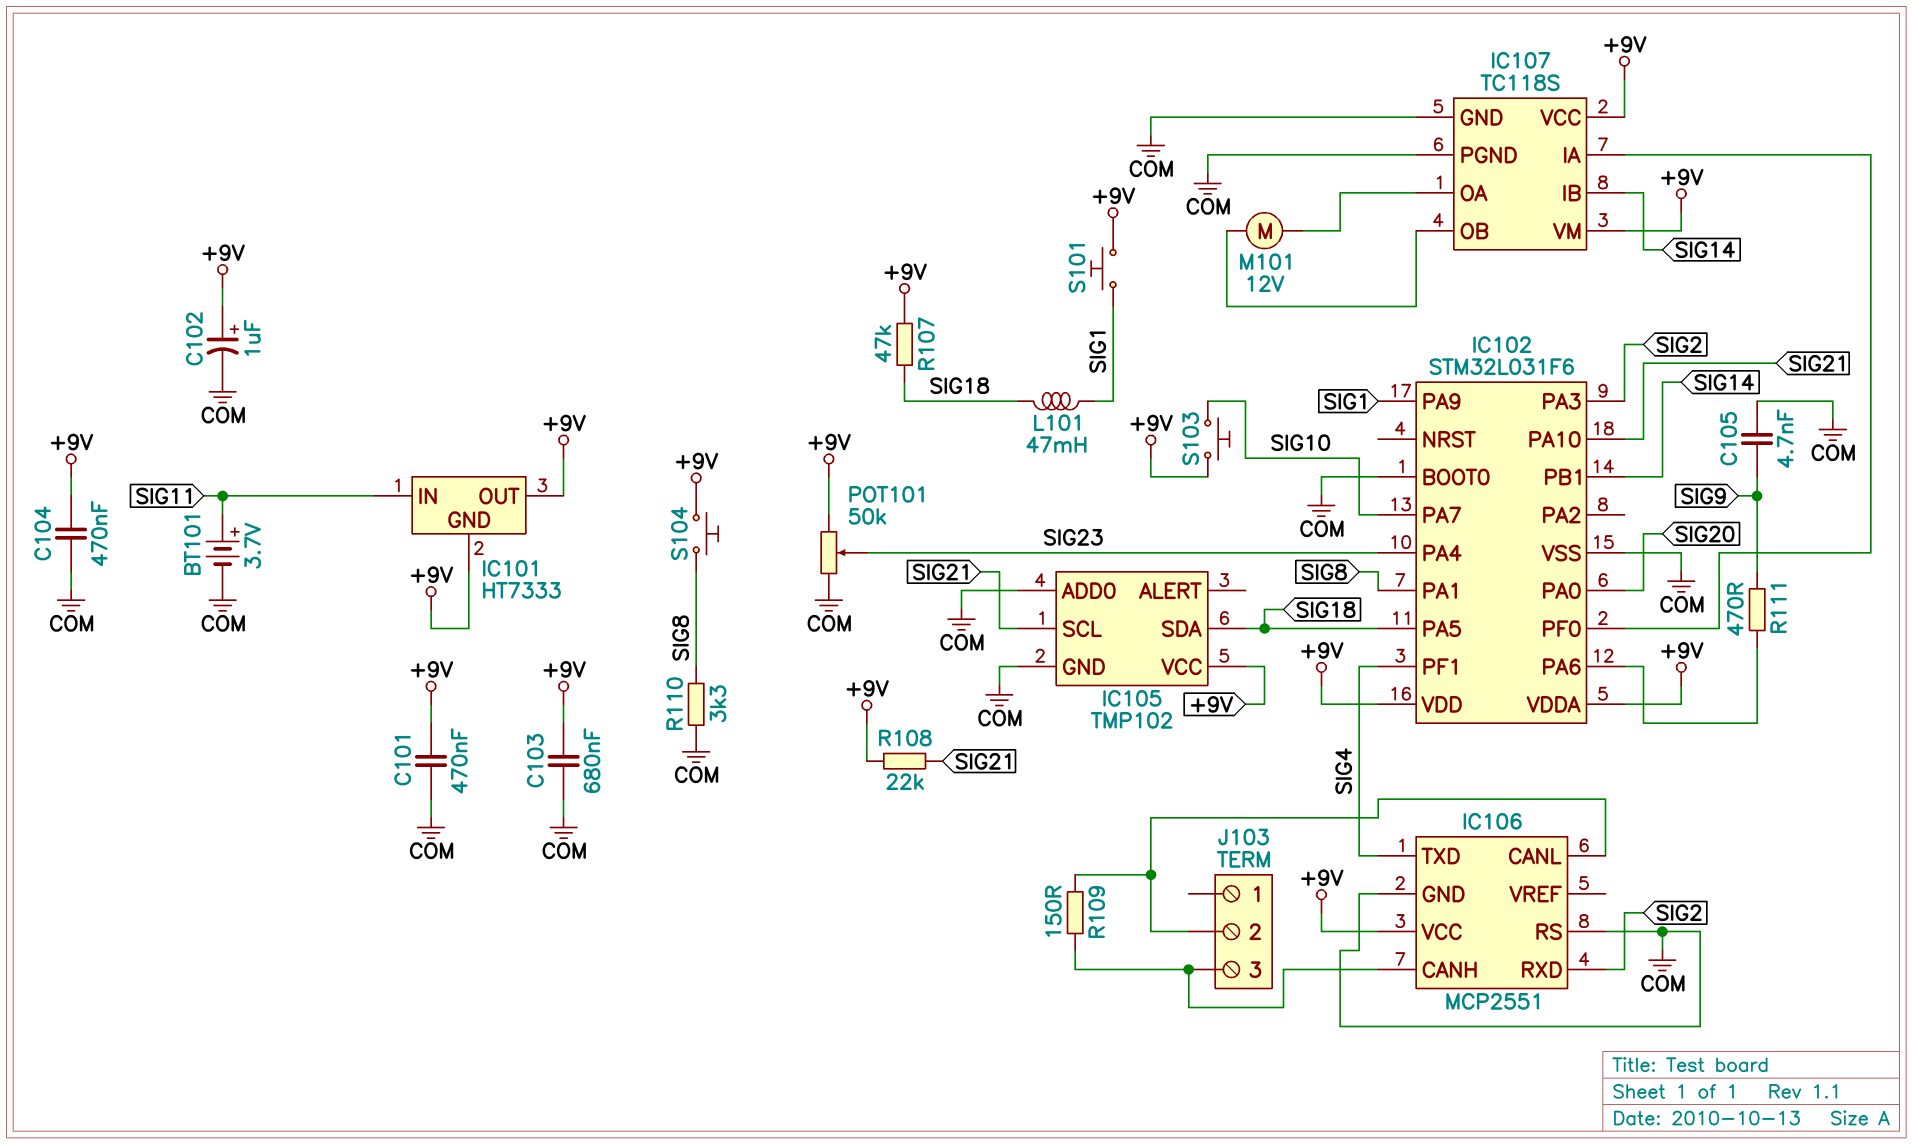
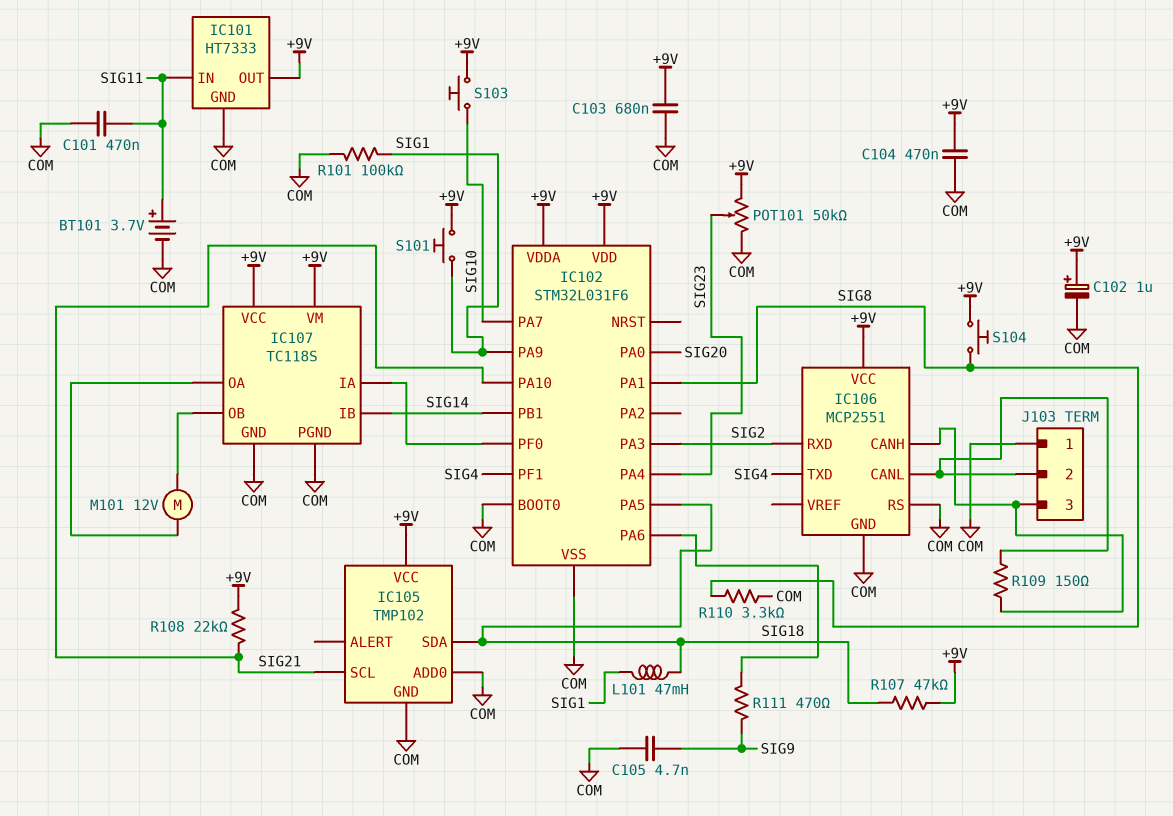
C101: 470nF (+9V, COM) -> 470nF (COM, SIG11)
IC101 pin GND: +9V -> COM
J103 pin 1: none -> COM
R101: none -> 100k (COM, SIG1)

